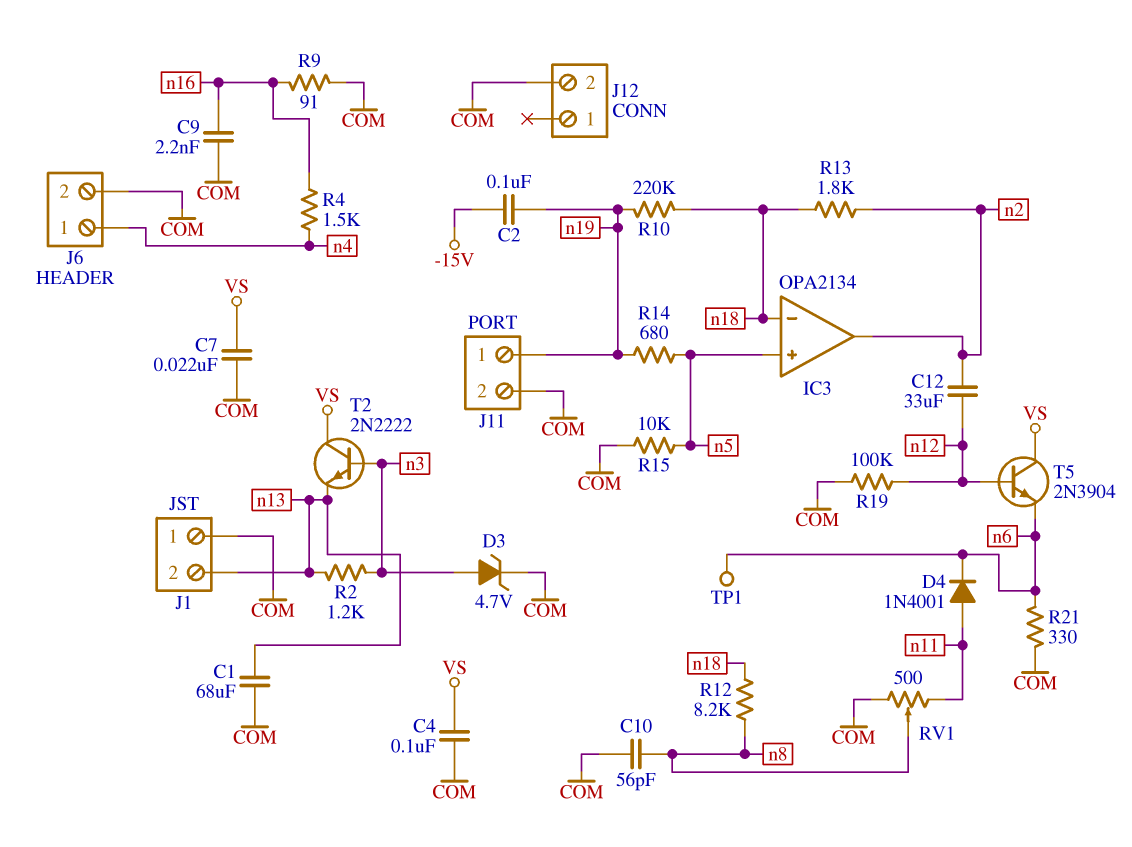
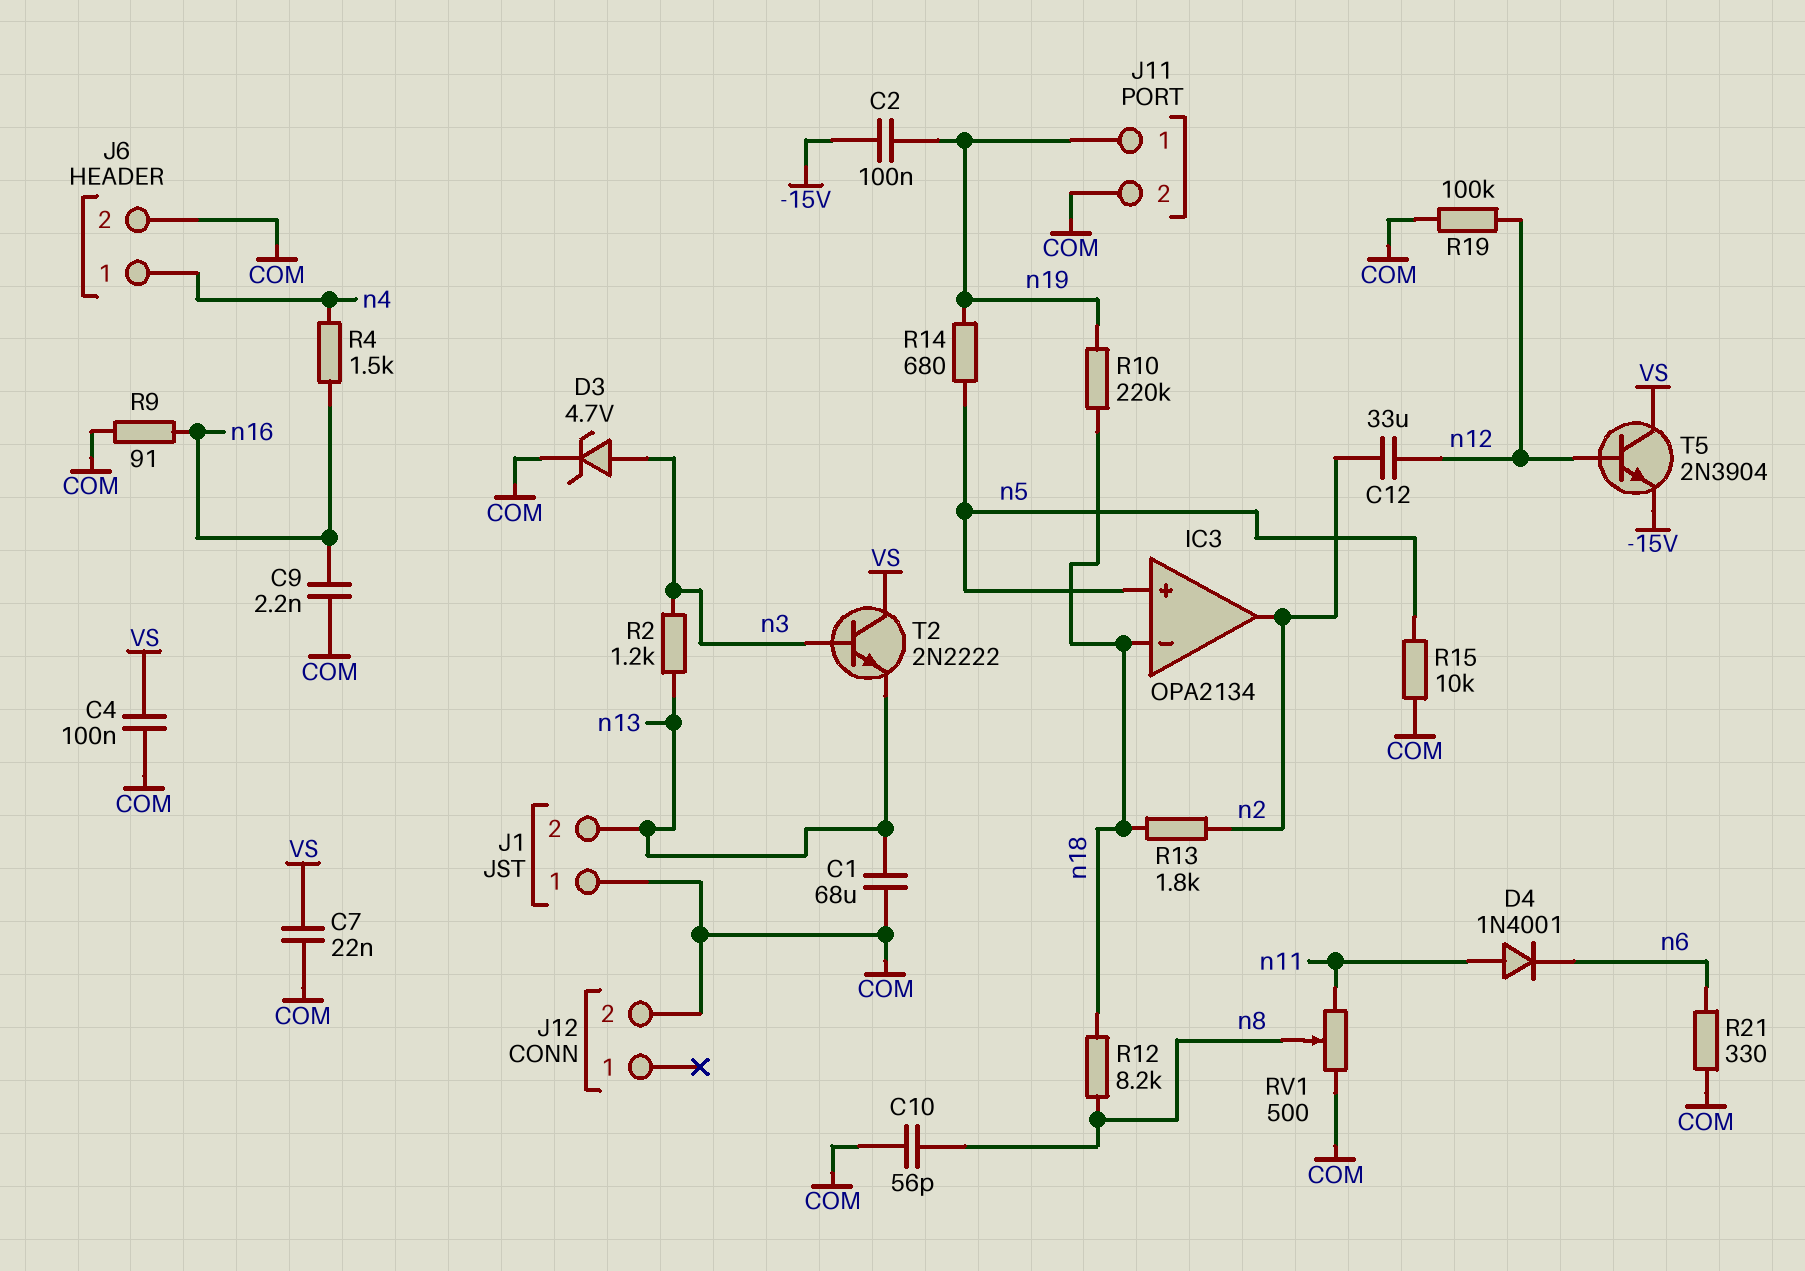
T5: NPN 2N3904 (B n12, C VS, E n6) -> NPN 2N3904 (B n12, C VS, E -15V)
TP1: test point (n6) -> none

